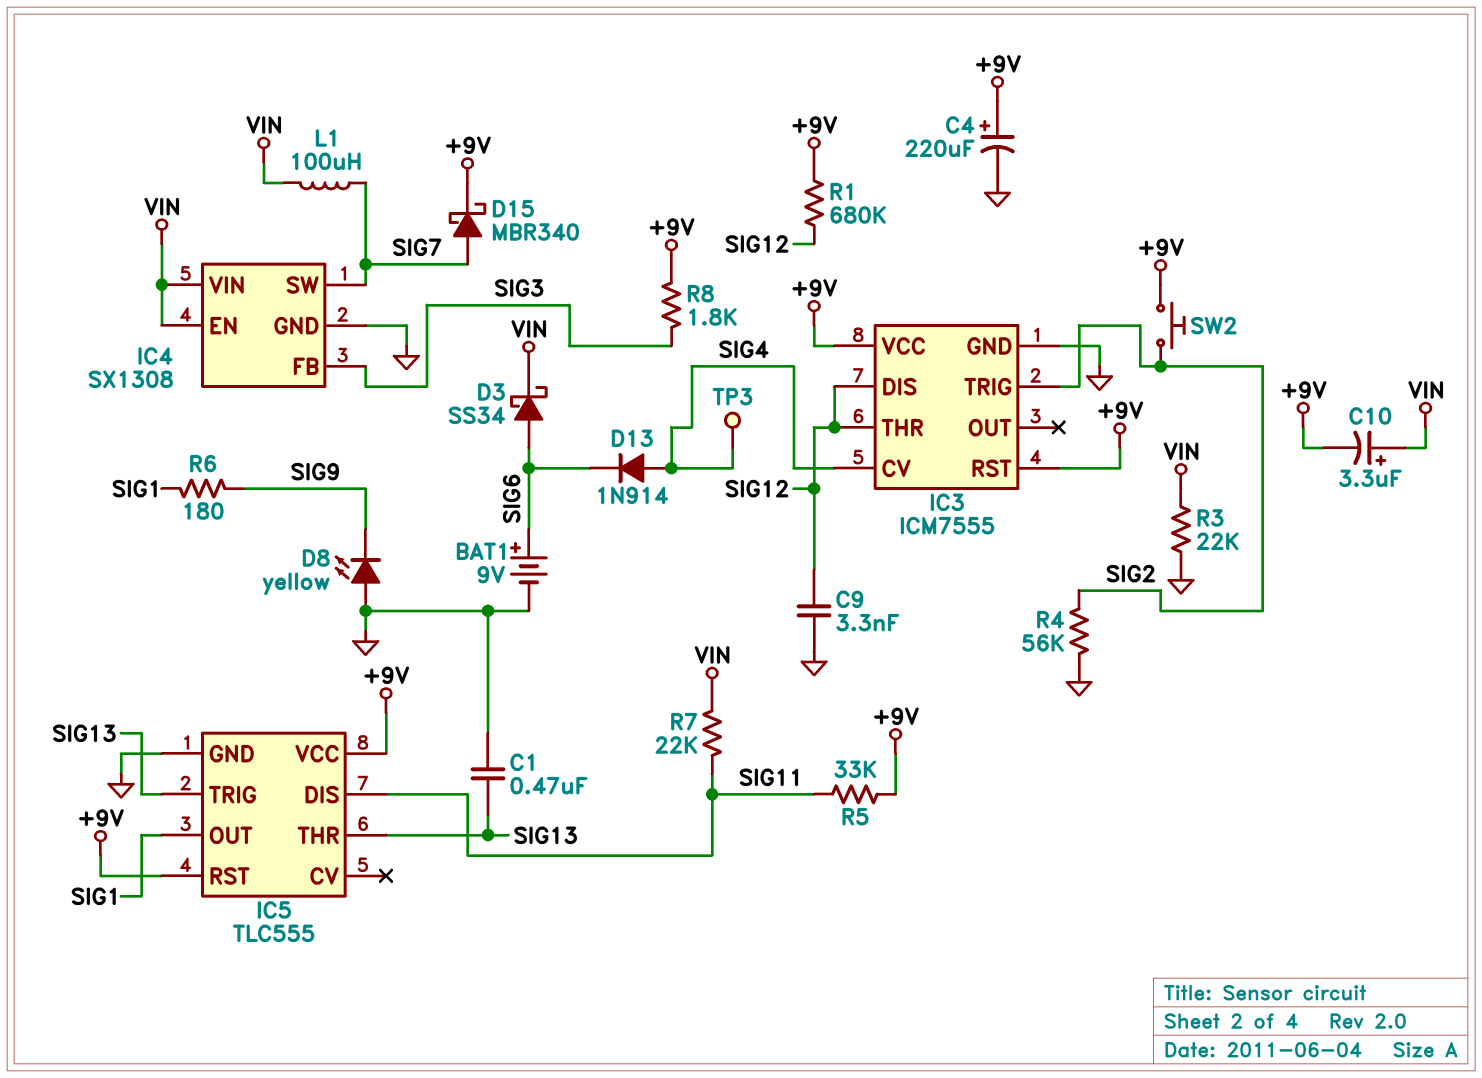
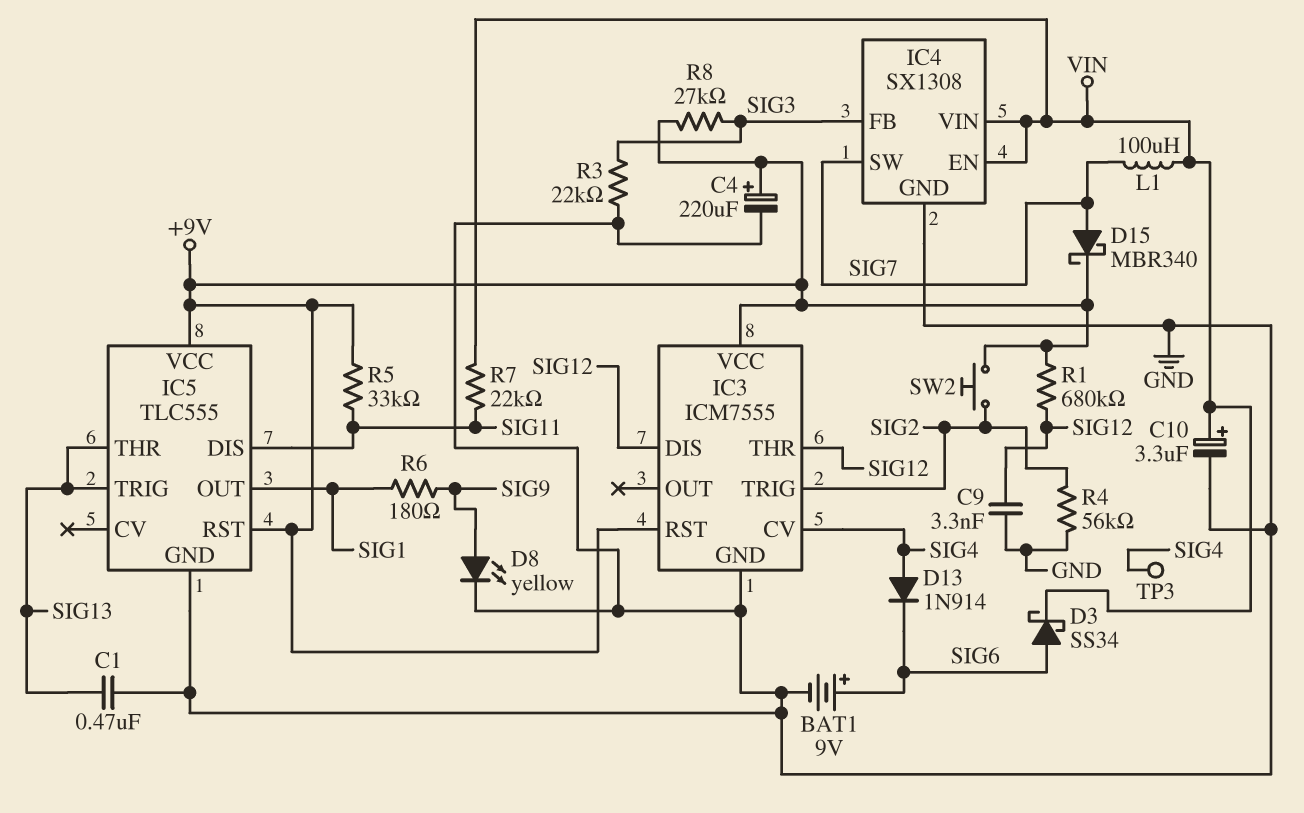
C10: 3.3uF (plus VIN, minus +9V) -> 3.3uF (plus VIN, minus GND)
D8: LED yellow (A GND, K SIG9) -> LED yellow (A SIG9, K GND)
R3: 22k (GND, VIN) -> 22k (GND, SIG3)
R8: 1.8k (+9V, SIG3) -> 27k (+9V, SIG3)

